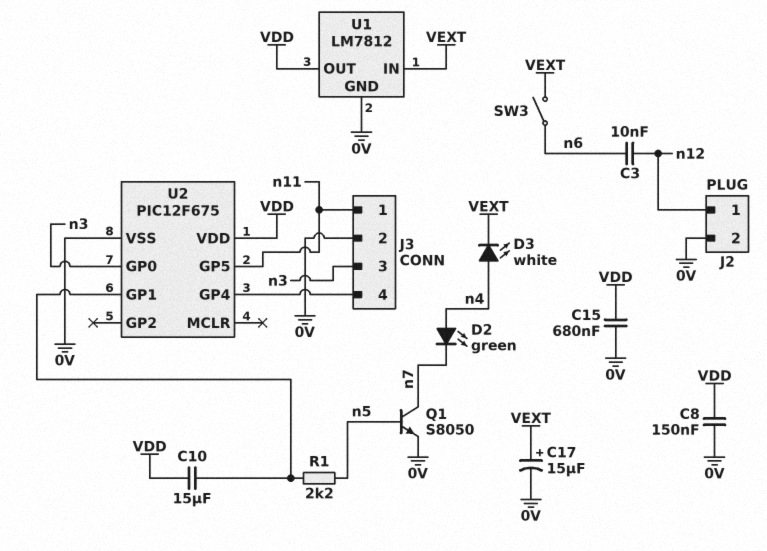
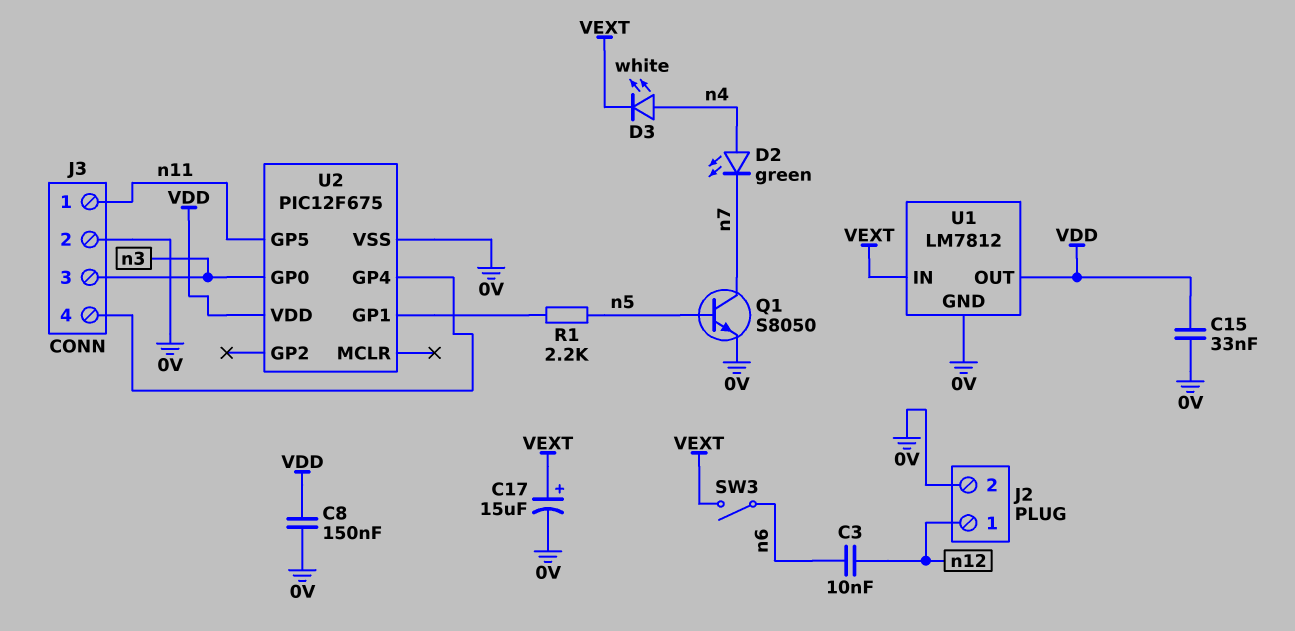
C10: 15uF (U2/GP1, VDD) -> none
C15: 680nF (0V, VDD) -> 33nF (0V, VDD)

